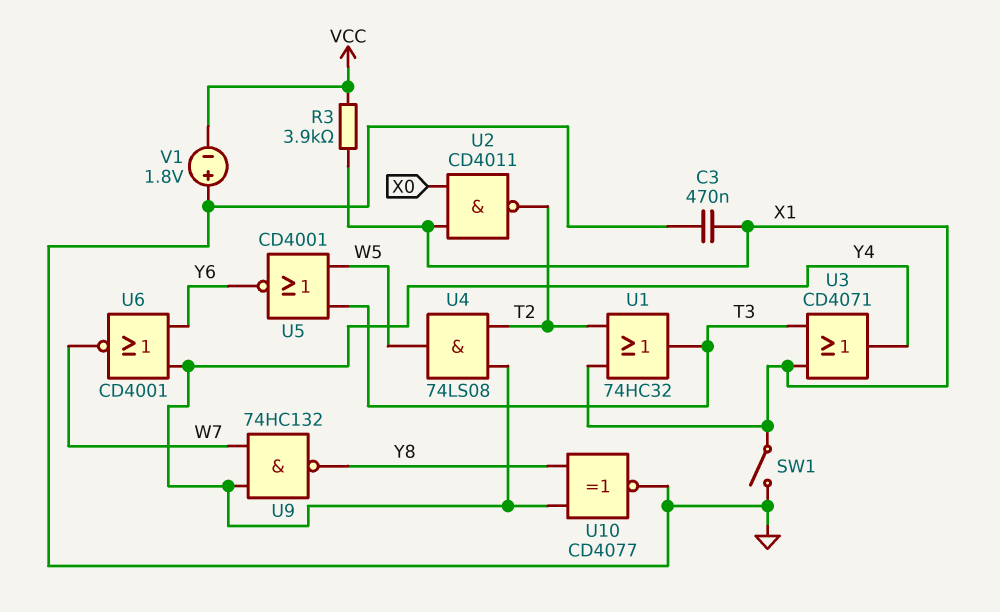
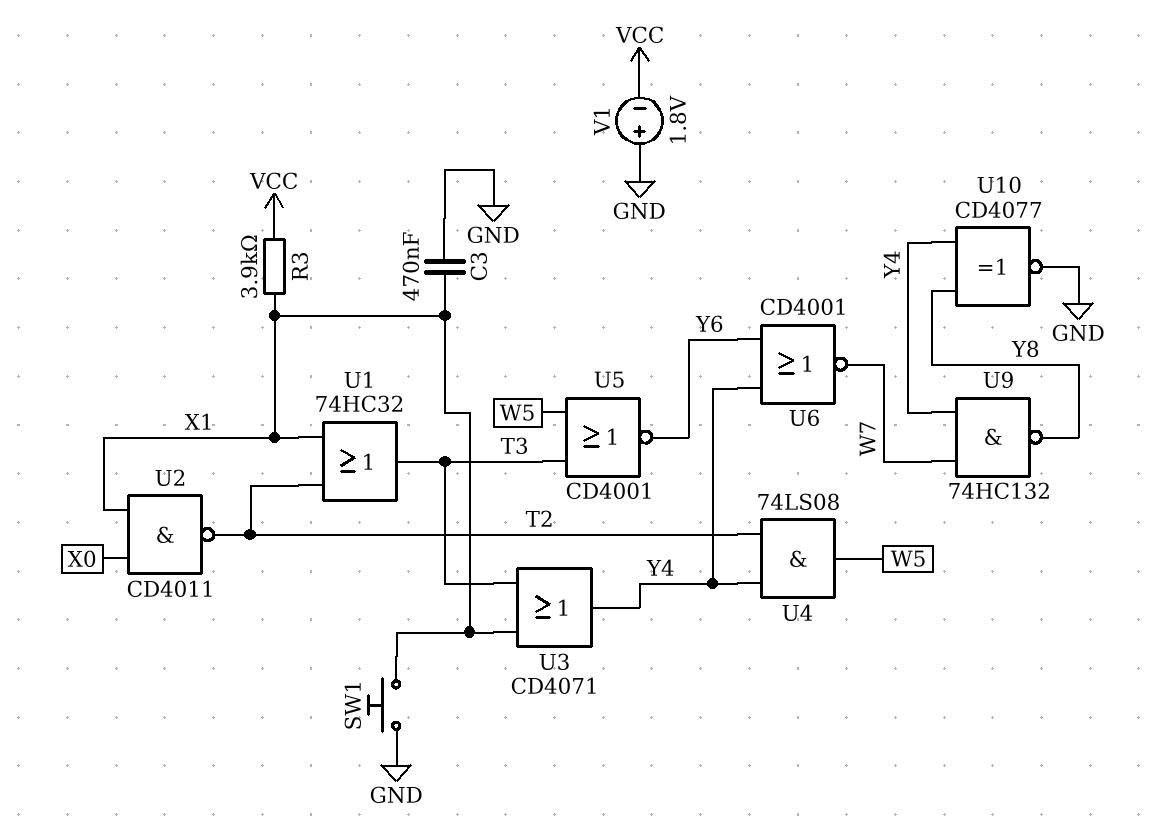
SW1: switch (GND, X1) -> button (GND, X1)

